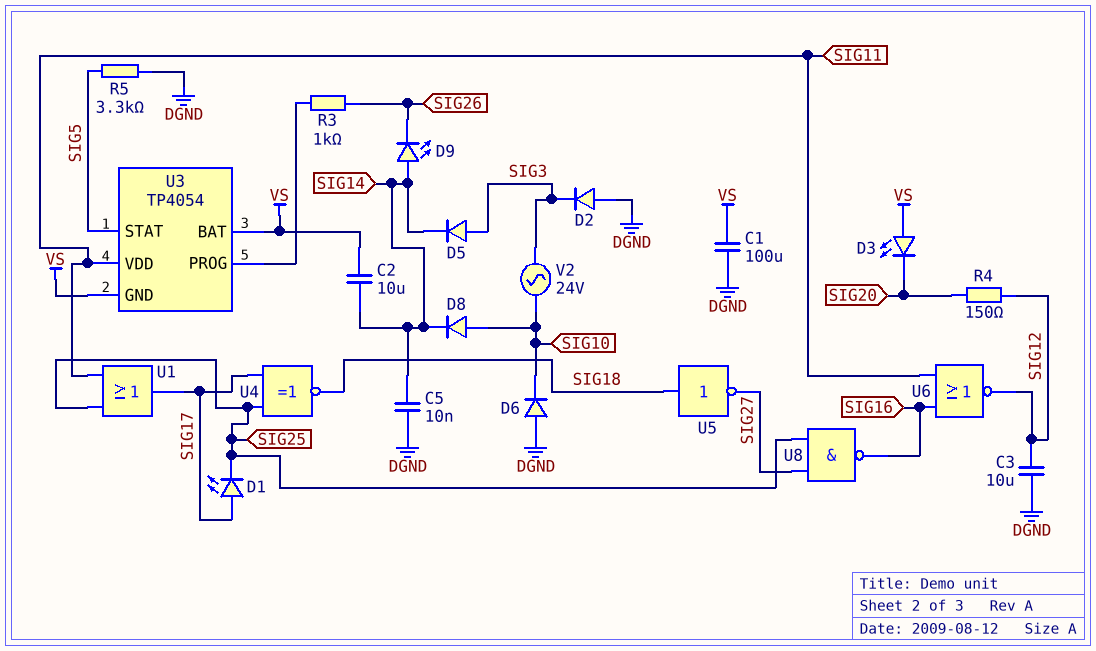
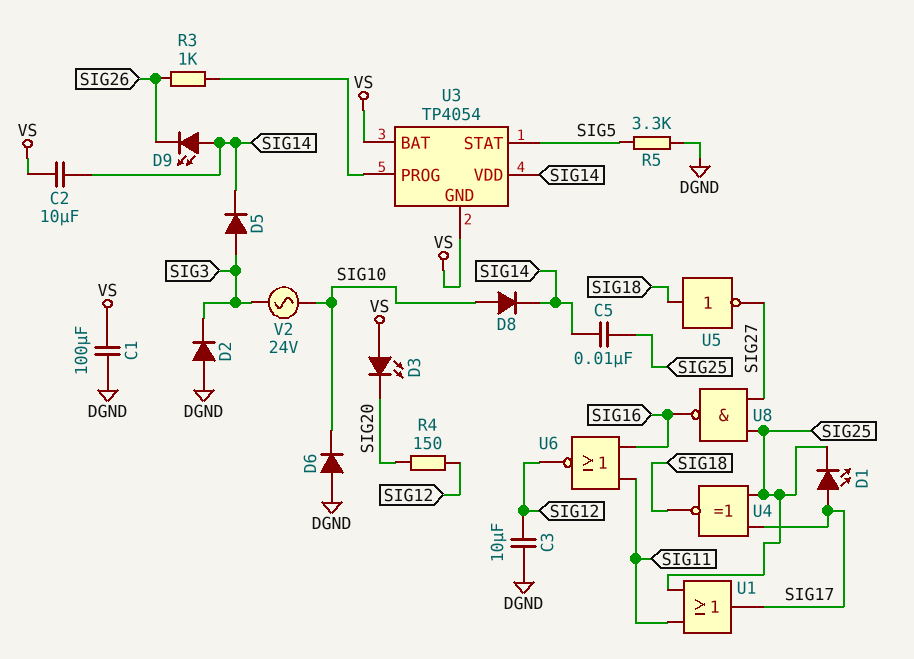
C5: 10nF (DGND, SIG14) -> 10nF (SIG14, SIG25)
U3 pin VDD: SIG11 -> SIG14

